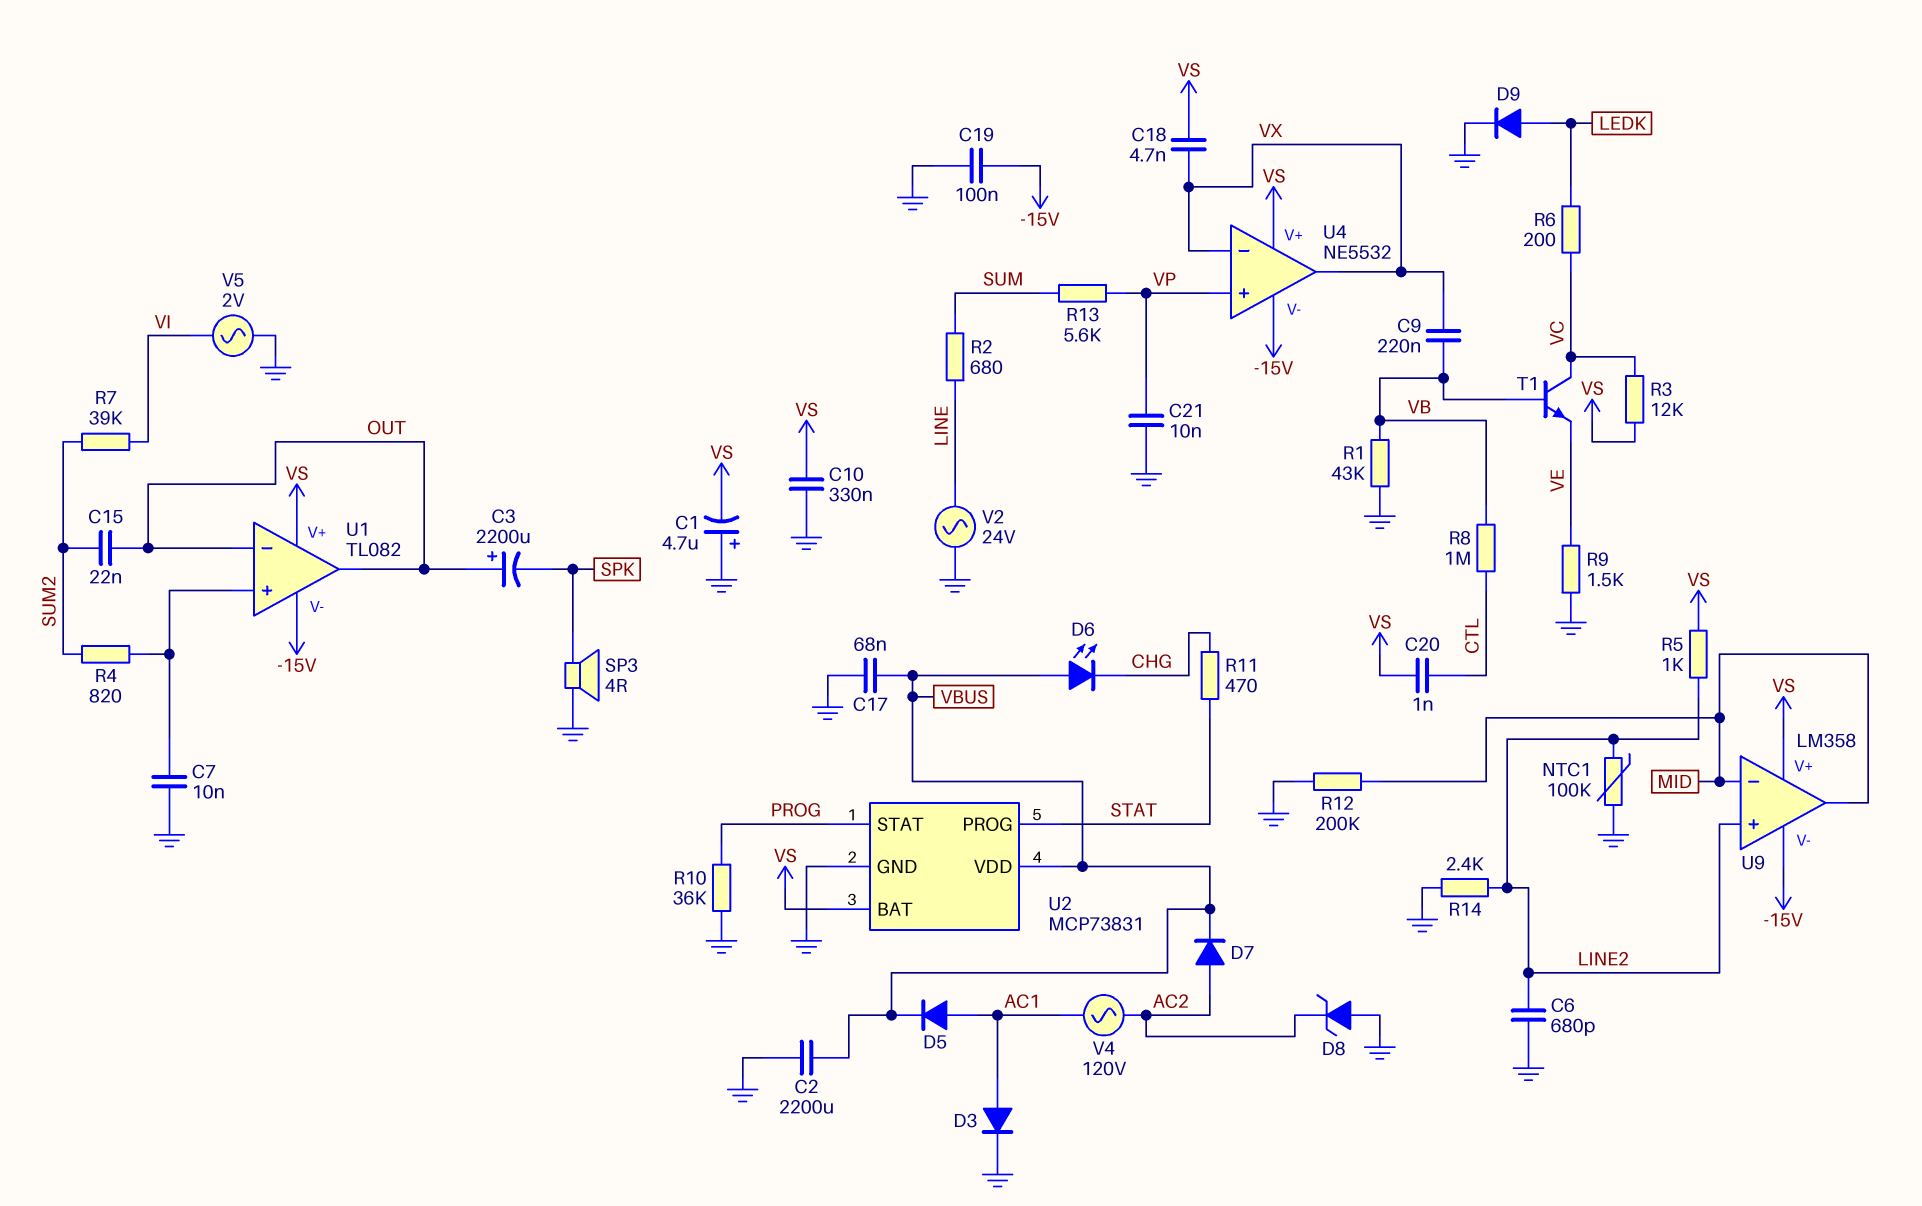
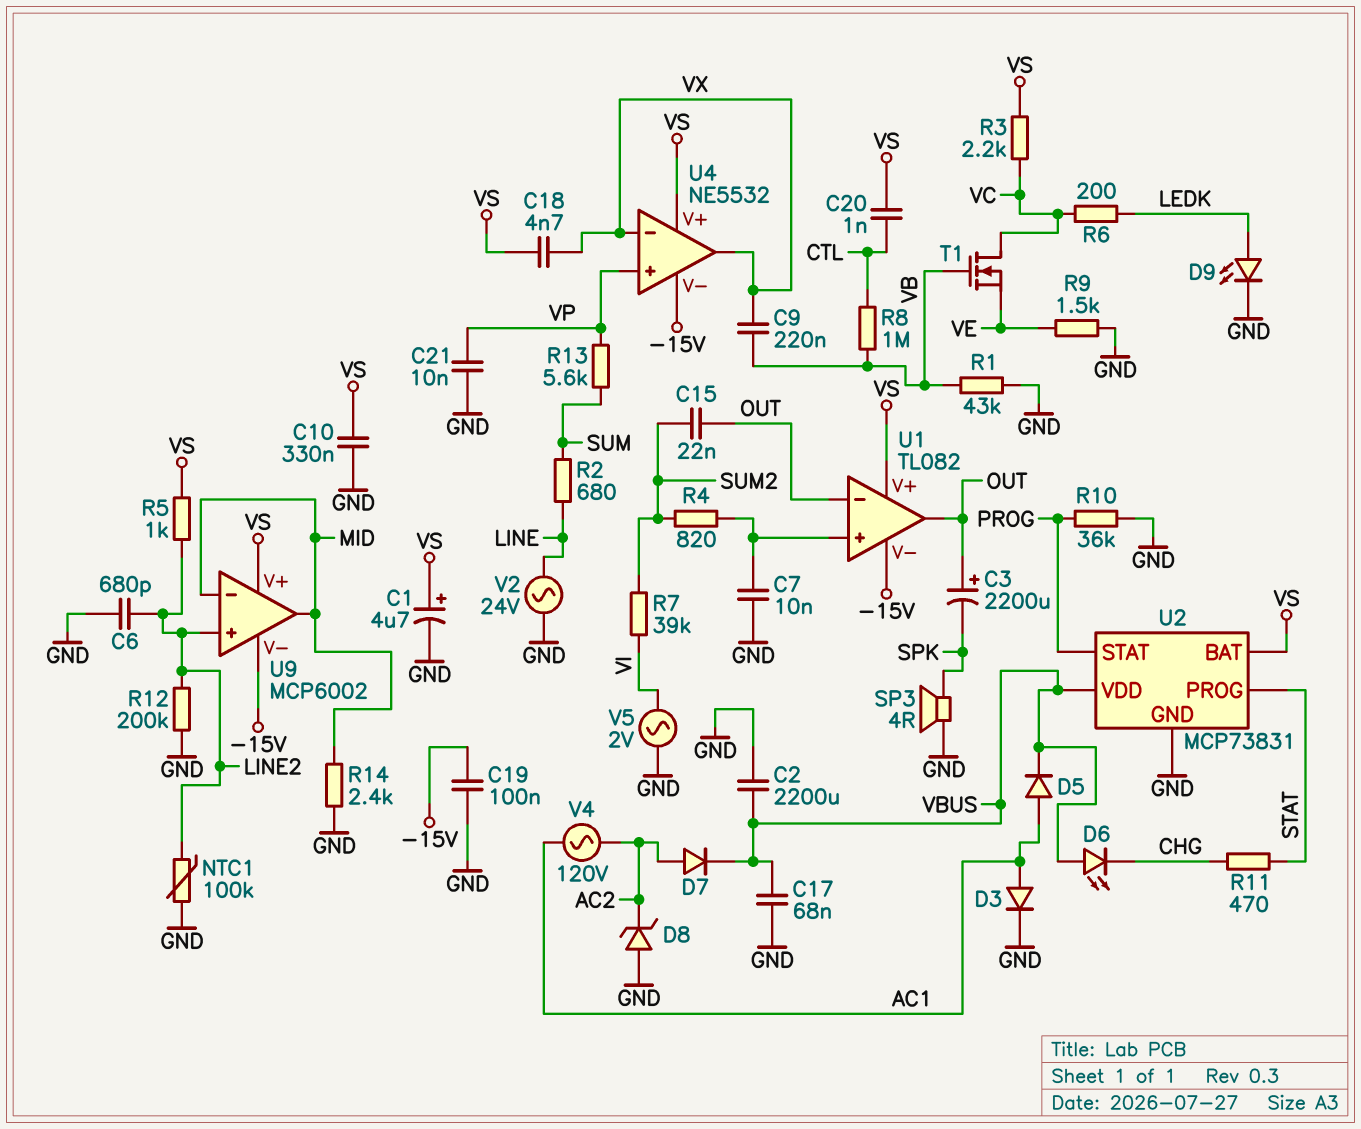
C1: 4.7uF (plus GND, minus VS) -> 4.7uF (plus VS, minus GND)
D9: diode (A LEDK, K GND) -> LED (A LEDK, K GND)
R3: 12k (VC, VS) -> 2.2k (VC, VS)
R12: 200k (GND, MID) -> 200k (GND, LINE2)
R14: 2.4k (GND, LINE2) -> 2.4k (GND, MID)
T1: NPN (B VB, C VC, E VE) -> NMOS (G VB, D VC, S VE)
U9: LM358 -> MCP6002

